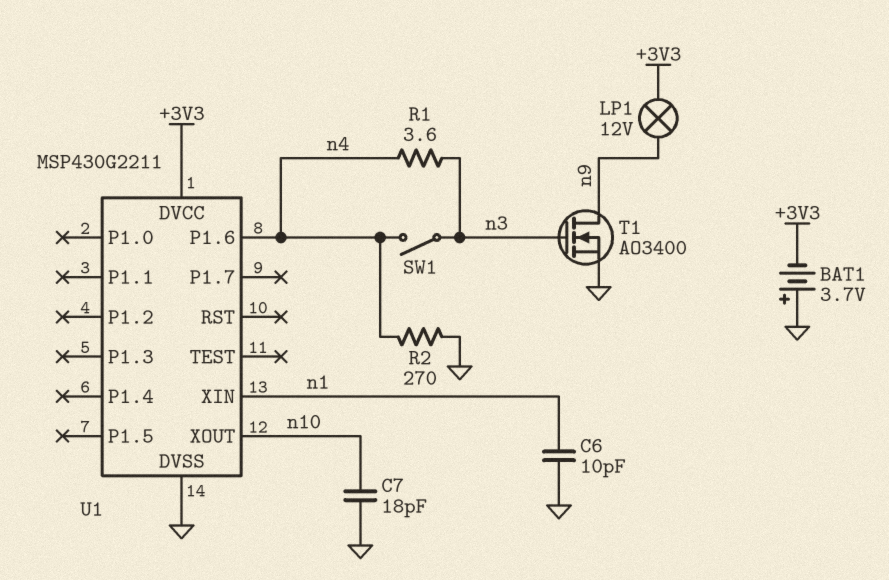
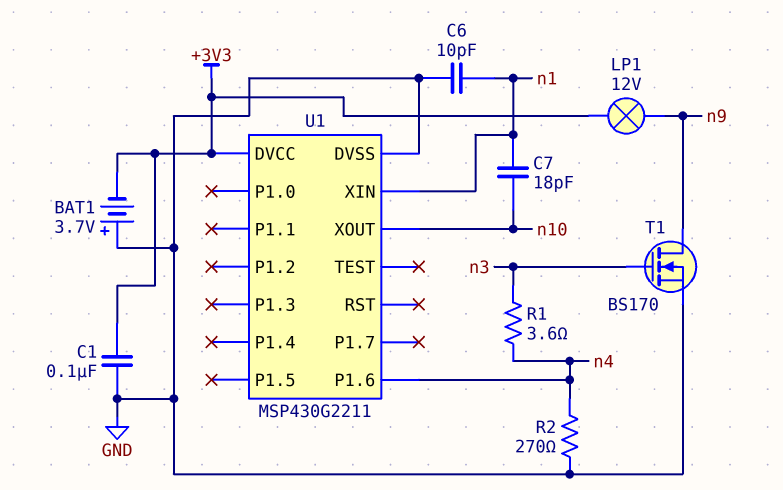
C1: none -> 100nF (+3V3, GND)
C7: 18pF (GND, n10) -> 18pF (n1, n10)
SW1: switch (n3, n4) -> none
T1: NMOS AO3400 (G n3, D n9, S GND) -> NMOS BS170 (G n3, D n9, S GND)

